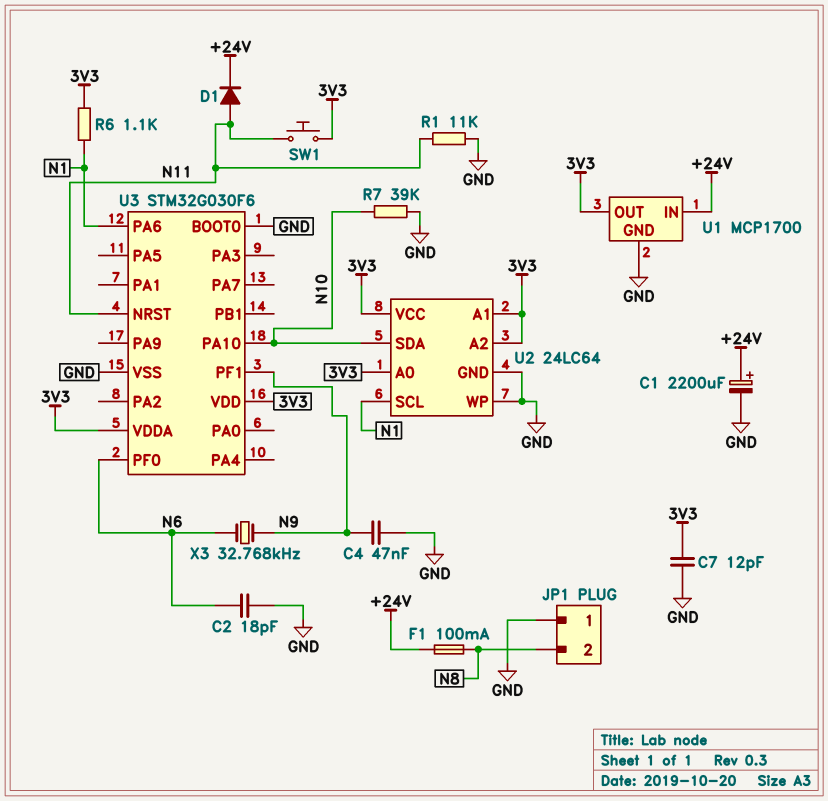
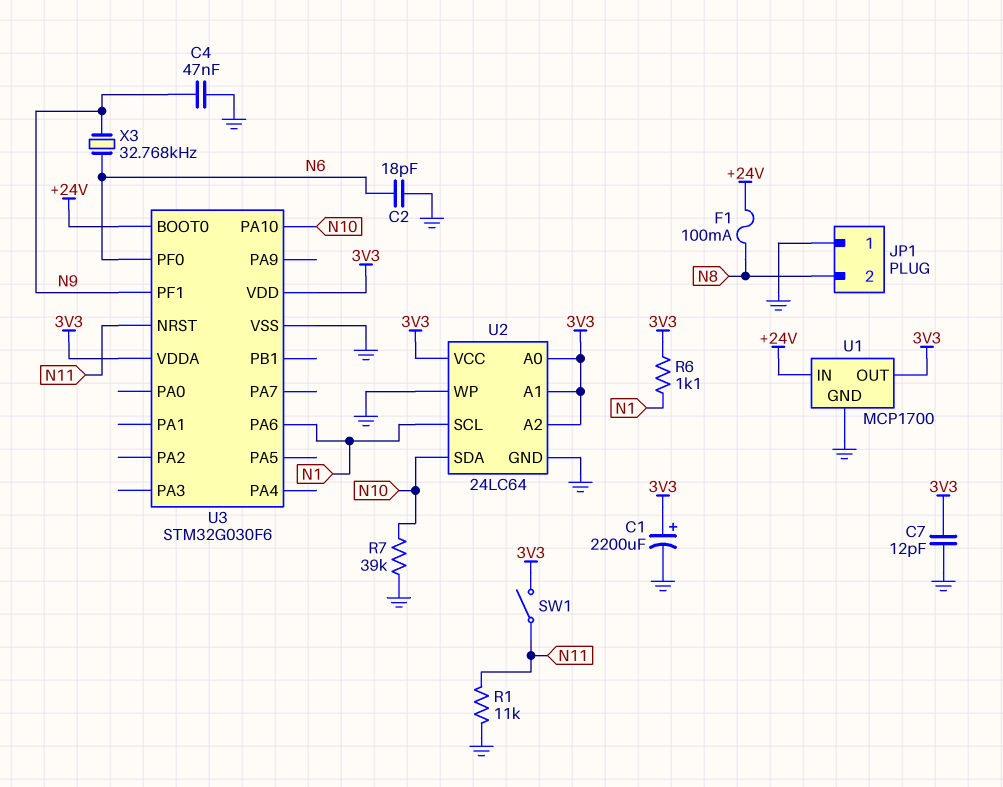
C1: 2200uF (plus +24V, minus GND) -> 2200uF (plus 3V3, minus GND)
D1: diode (A N11, K +24V) -> none
SW1: button (3V3, N11) -> switch (3V3, N11)
U3 pin BOOT0: GND -> +24V

